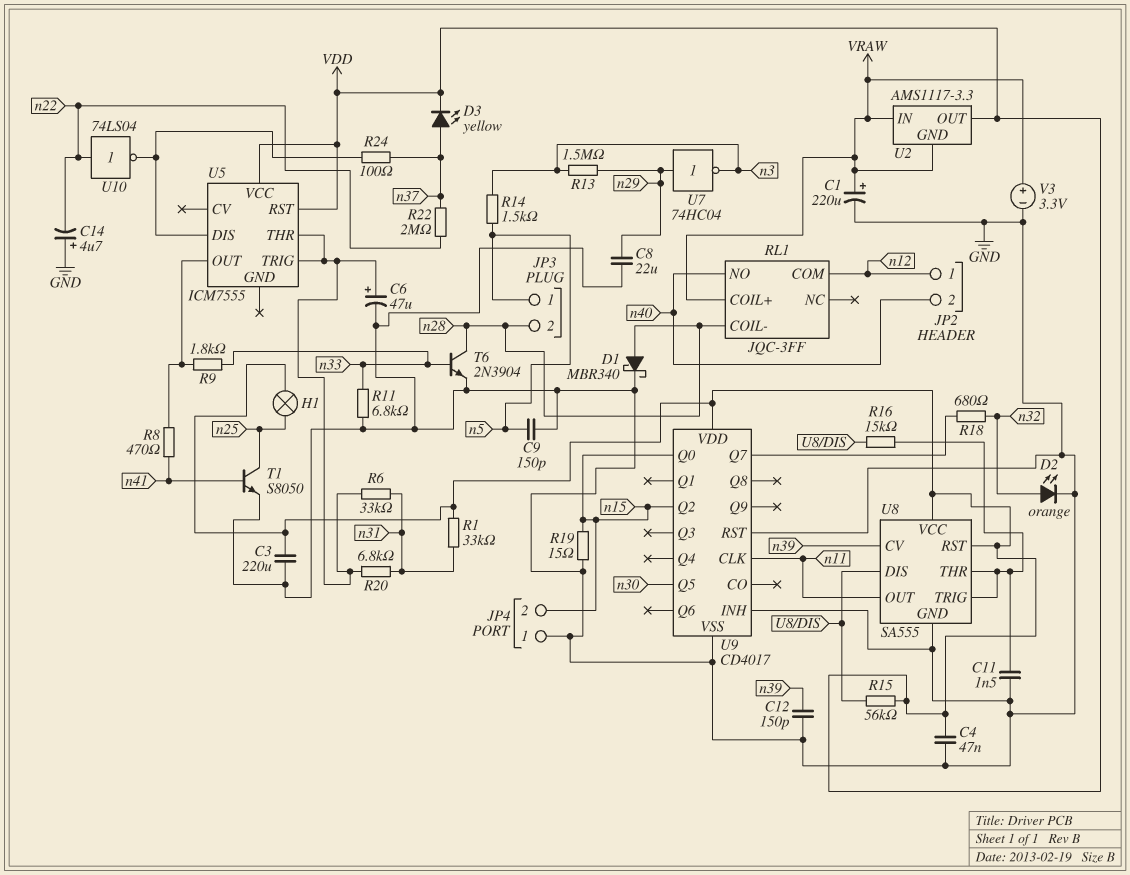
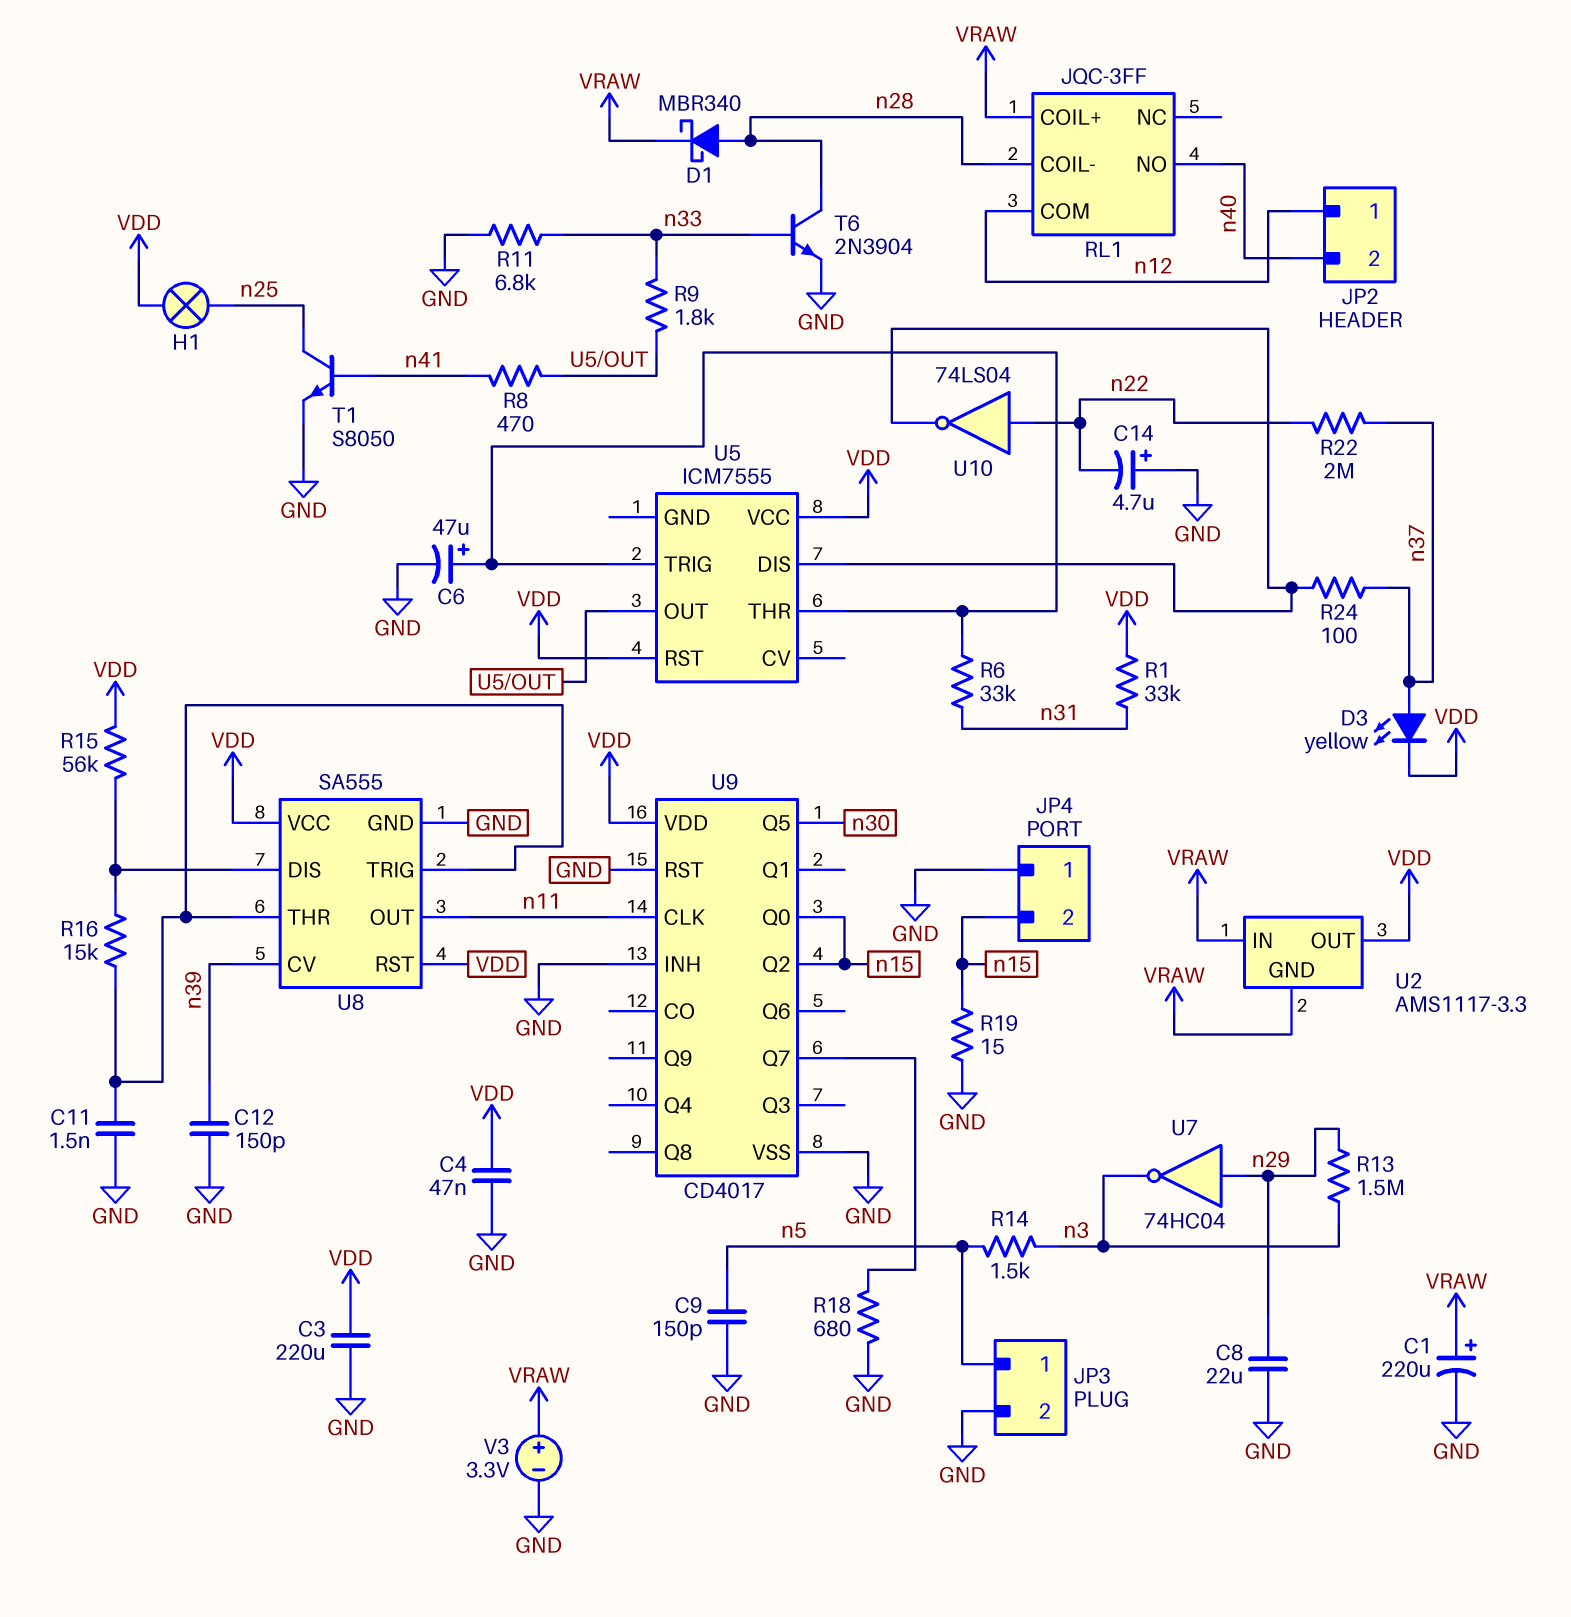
D1: schottky MBR340 (A n28, K GND) -> schottky MBR340 (A n28, K VRAW)
D2: LED orange (A n32, K GND) -> none
JP3 pin 2: n28 -> GND
R18: 680 (U9/Q7, n32) -> 680 (GND, U9/Q7)
R20: 6.8k (U5/THR, n31) -> none

